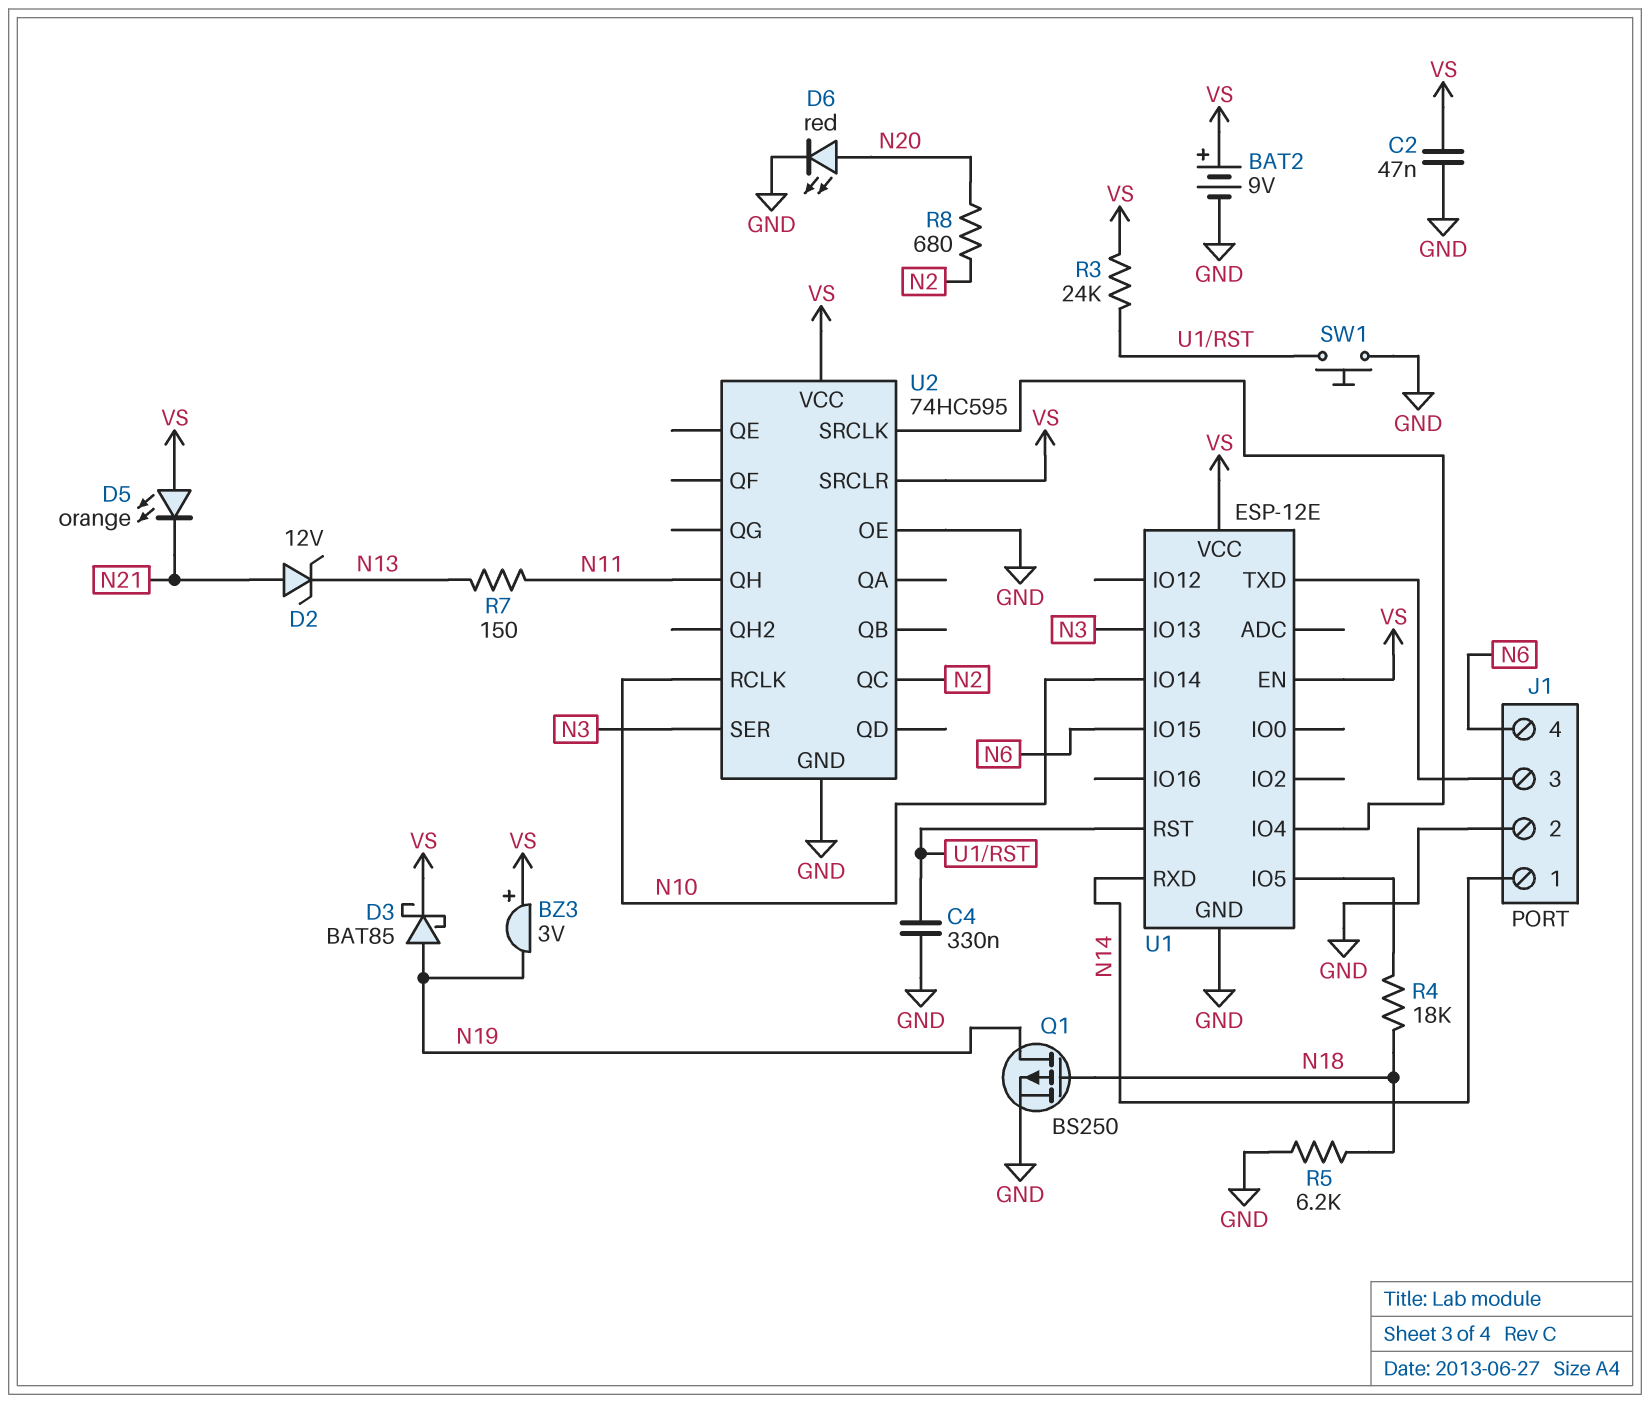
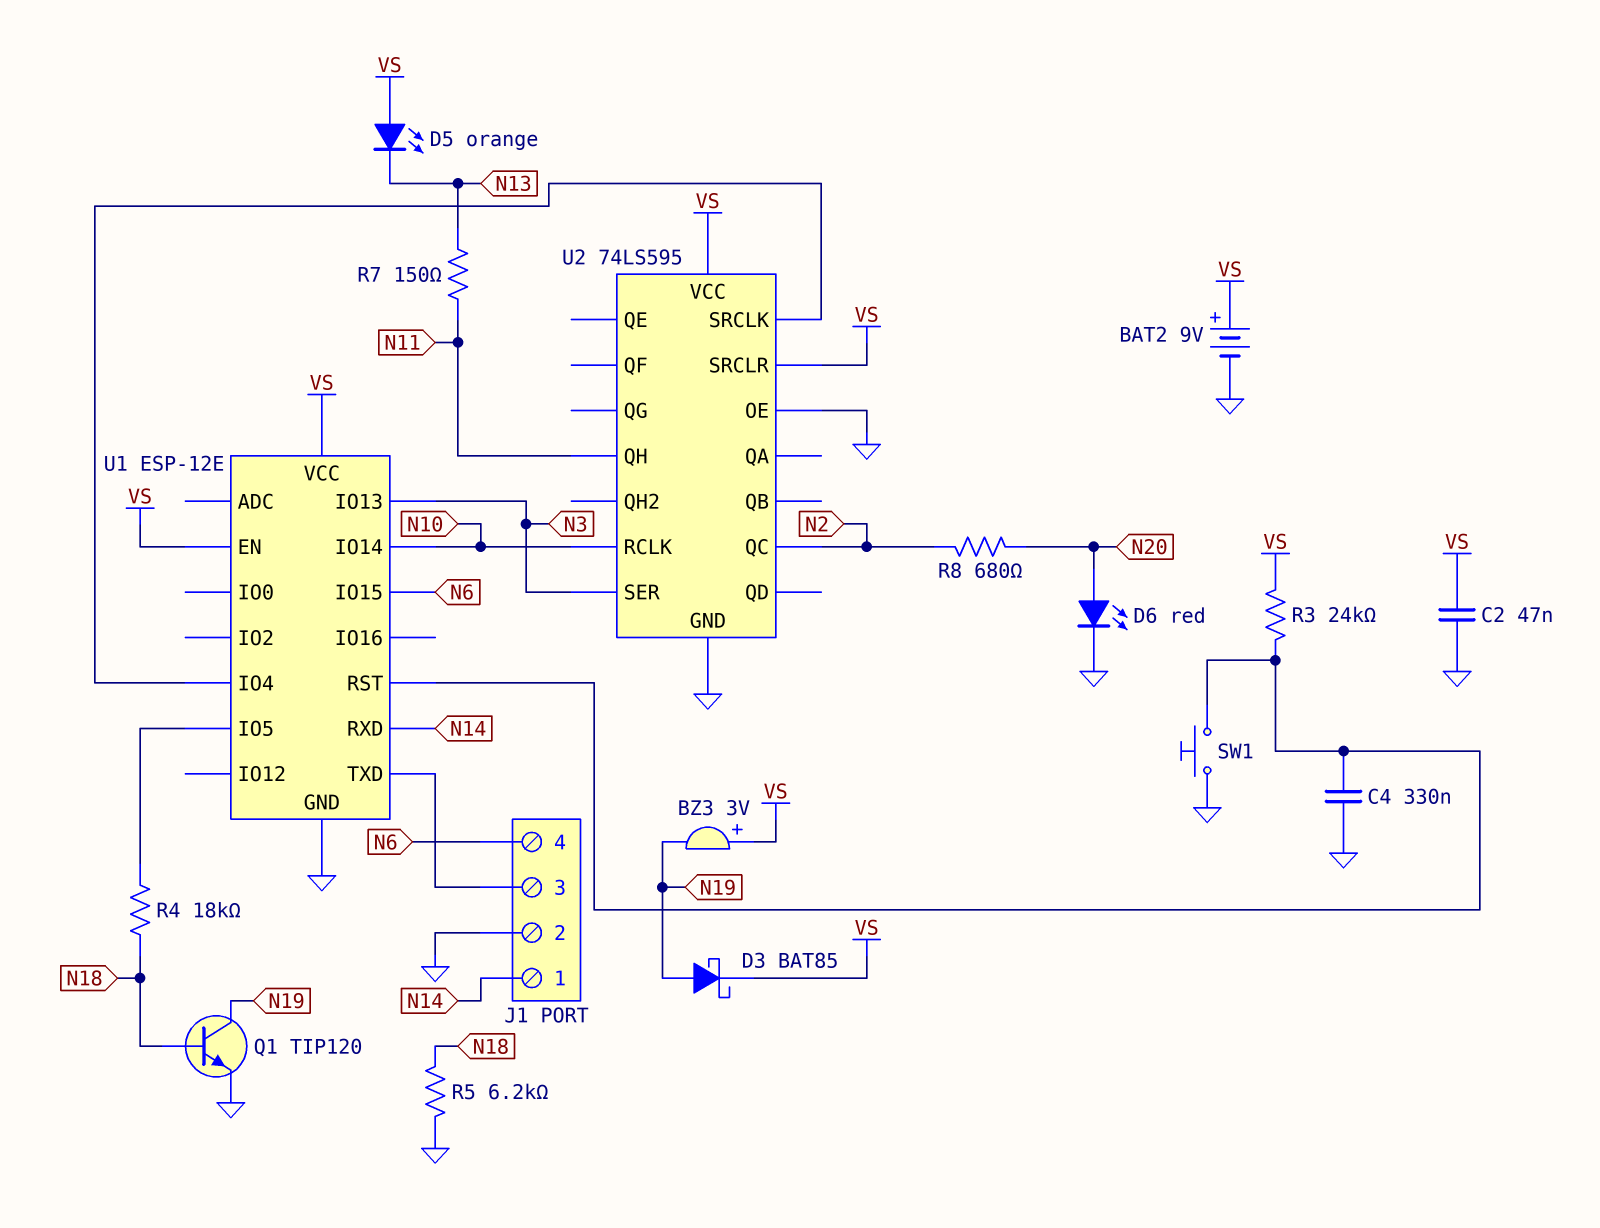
D2: zener 12V (A N21, K N13) -> none
D5: LED orange (A VS, K N21) -> LED orange (A VS, K N13)
Q1: PMOS BS250 (G N18, D N19, S GND) -> NPN TIP120 (B N18, C N19, E GND)
U2: 74HC595 -> 74LS595

